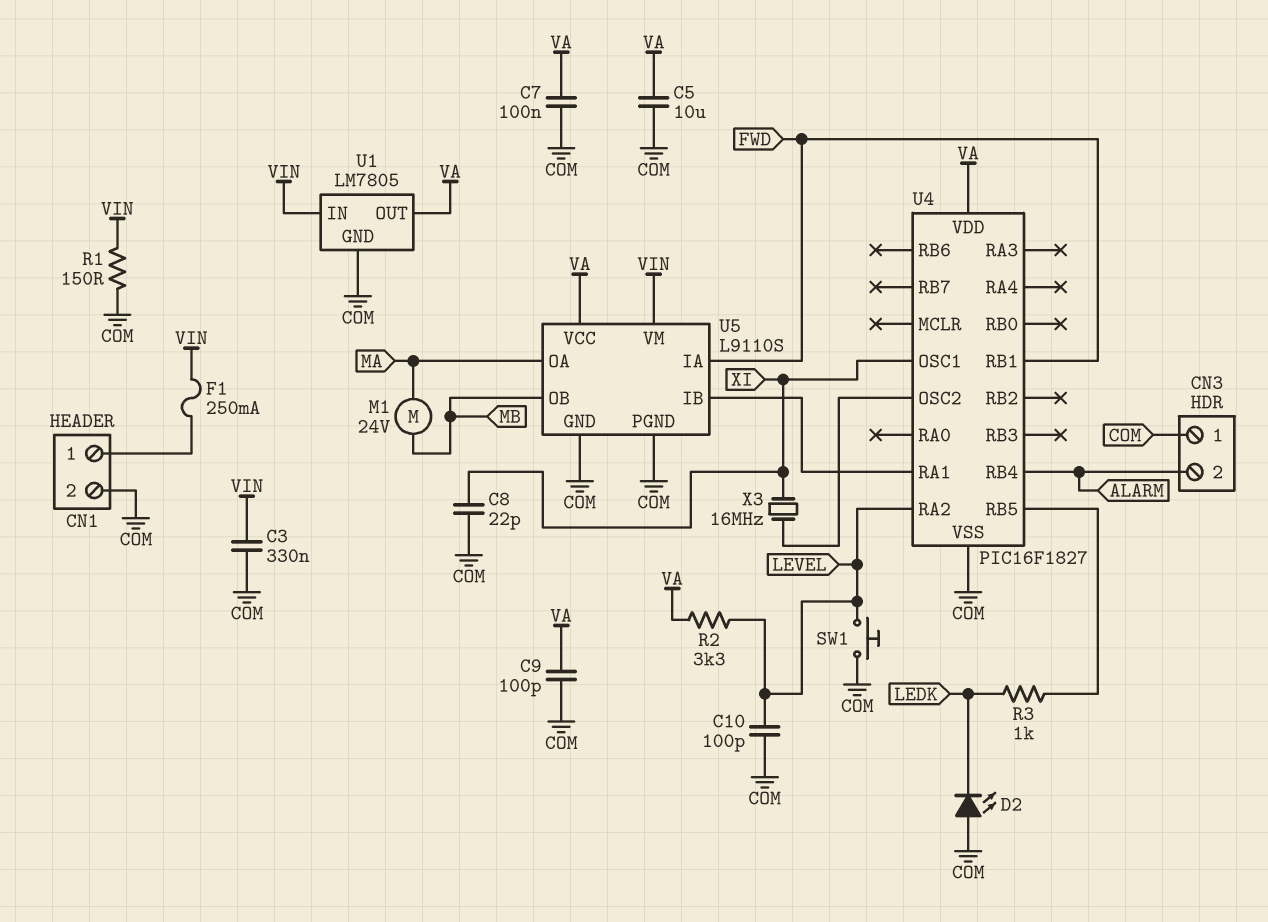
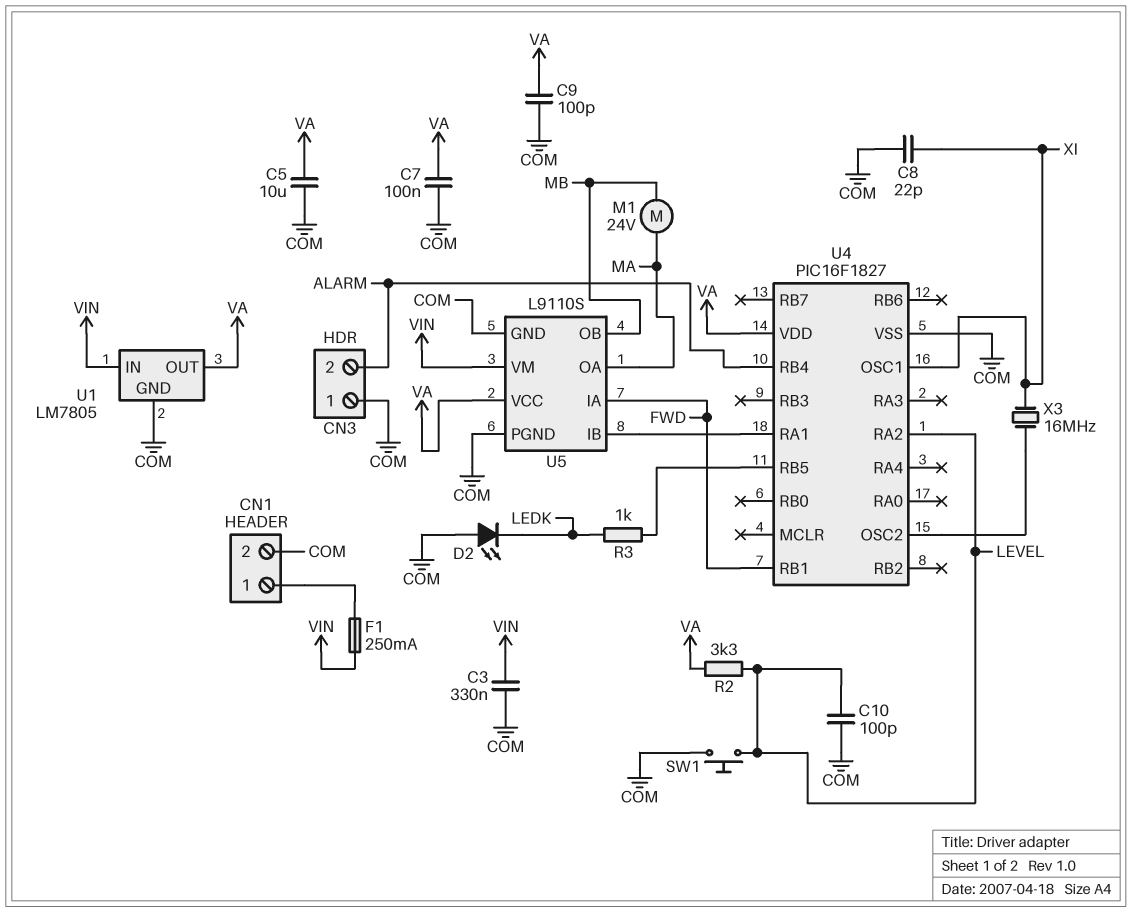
R1: 150 (COM, VIN) -> none

